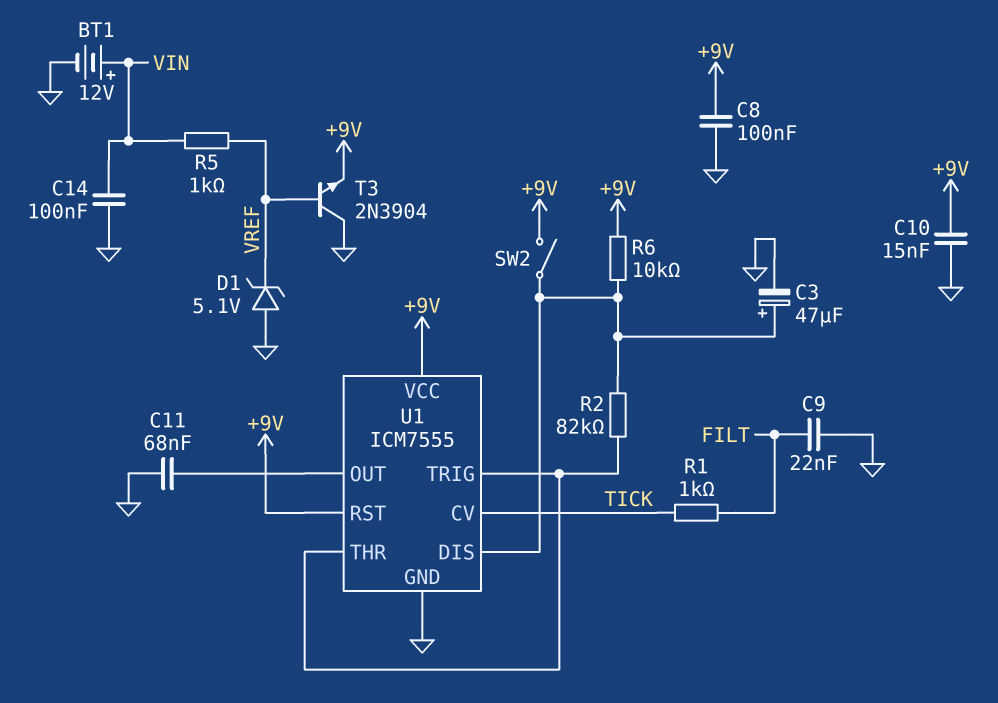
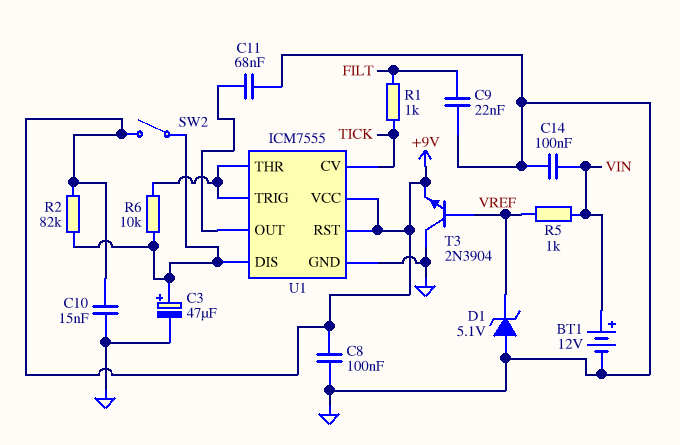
R2: 82k (U1/DIS, U1/THR) -> 82k (+9V, U1/DIS)
R6: 10k (+9V, U1/DIS) -> 10k (U1/DIS, U1/THR)

